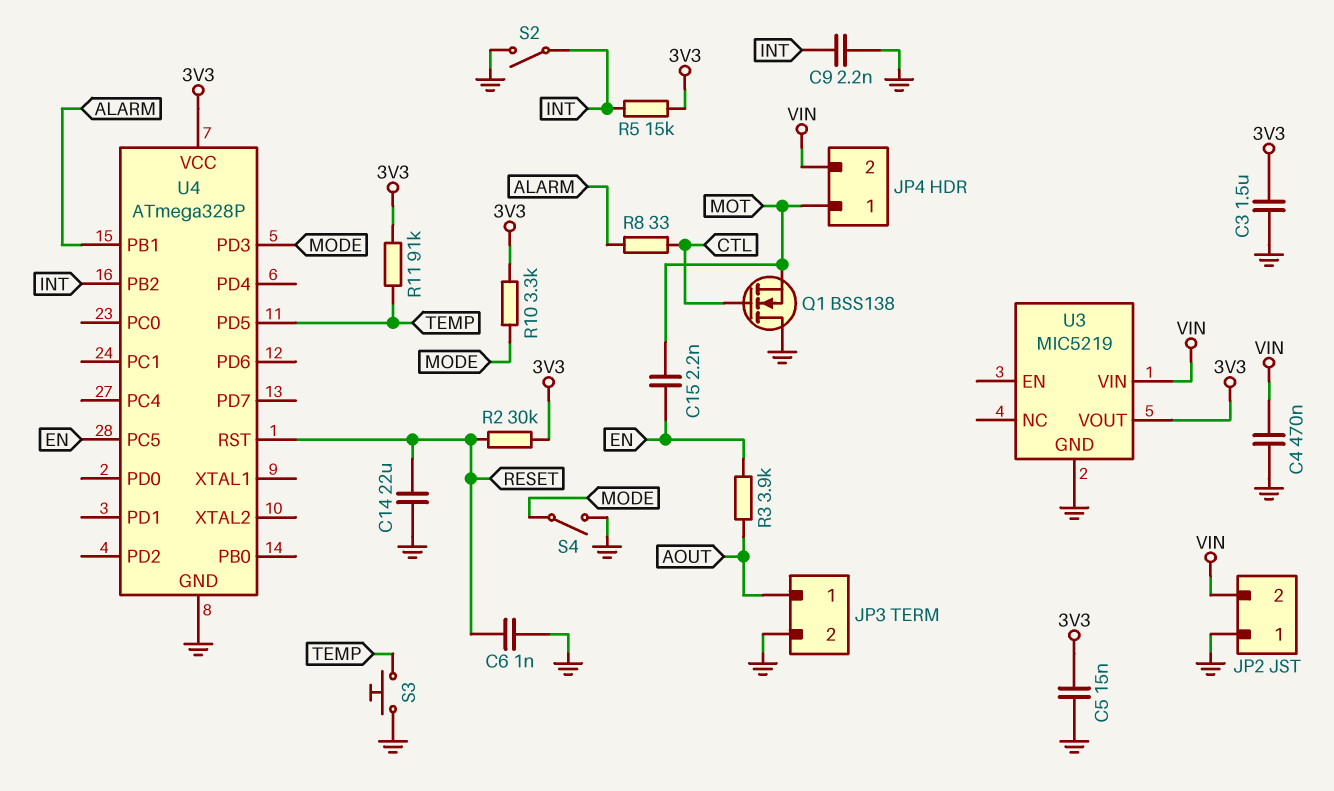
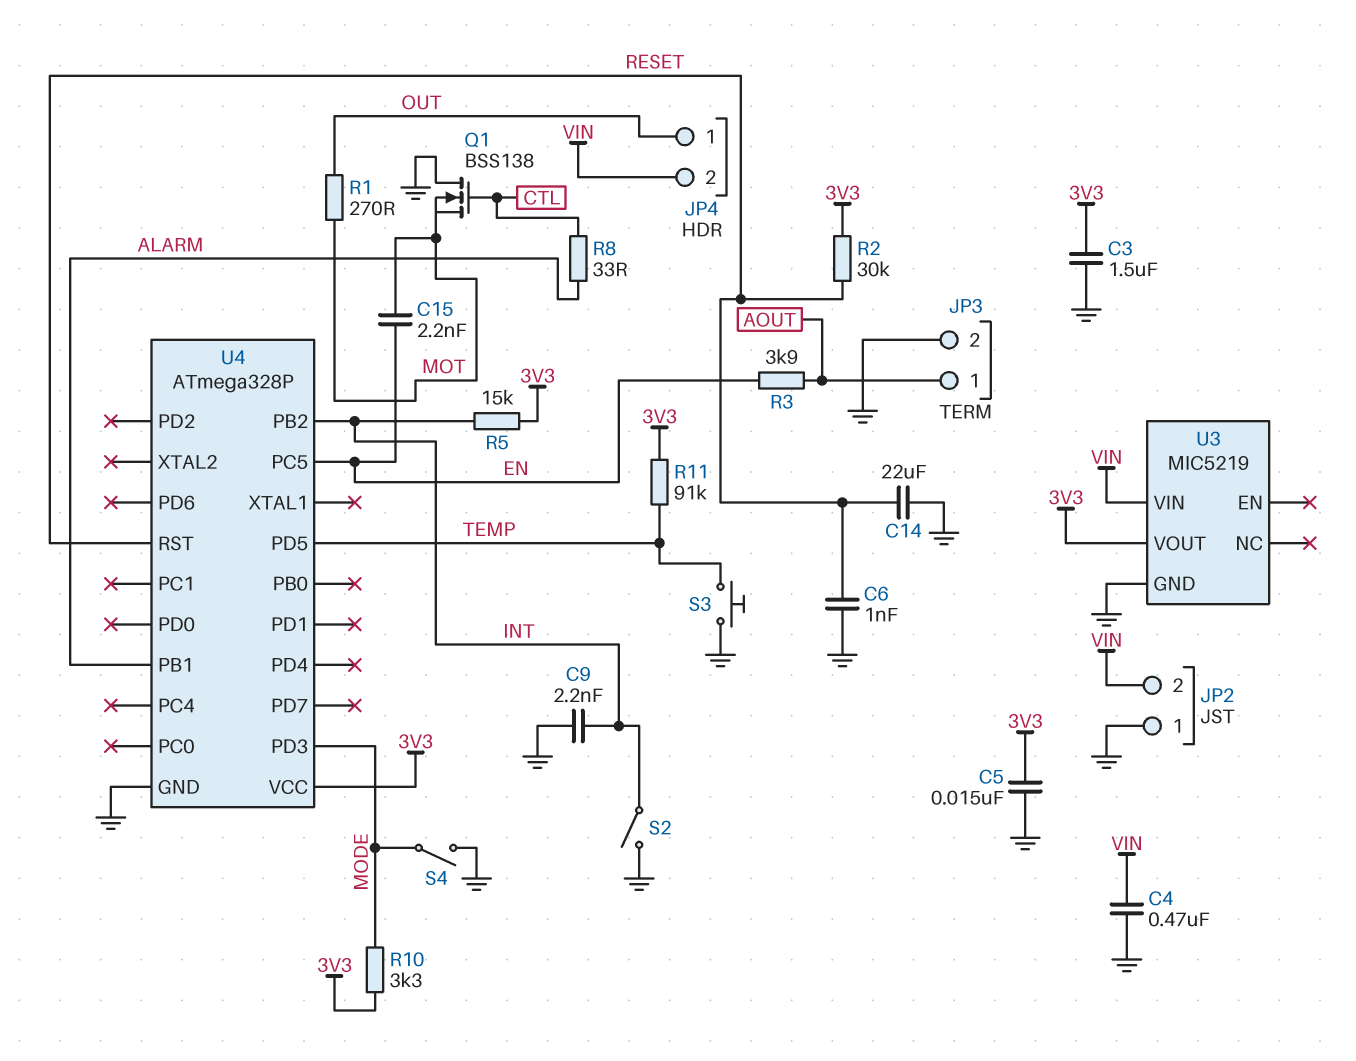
JP4 pin 1: MOT -> OUT
R1: none -> 270 (MOT, OUT)

